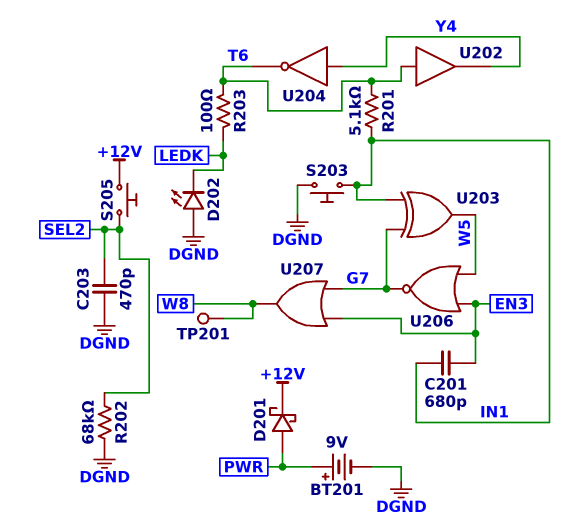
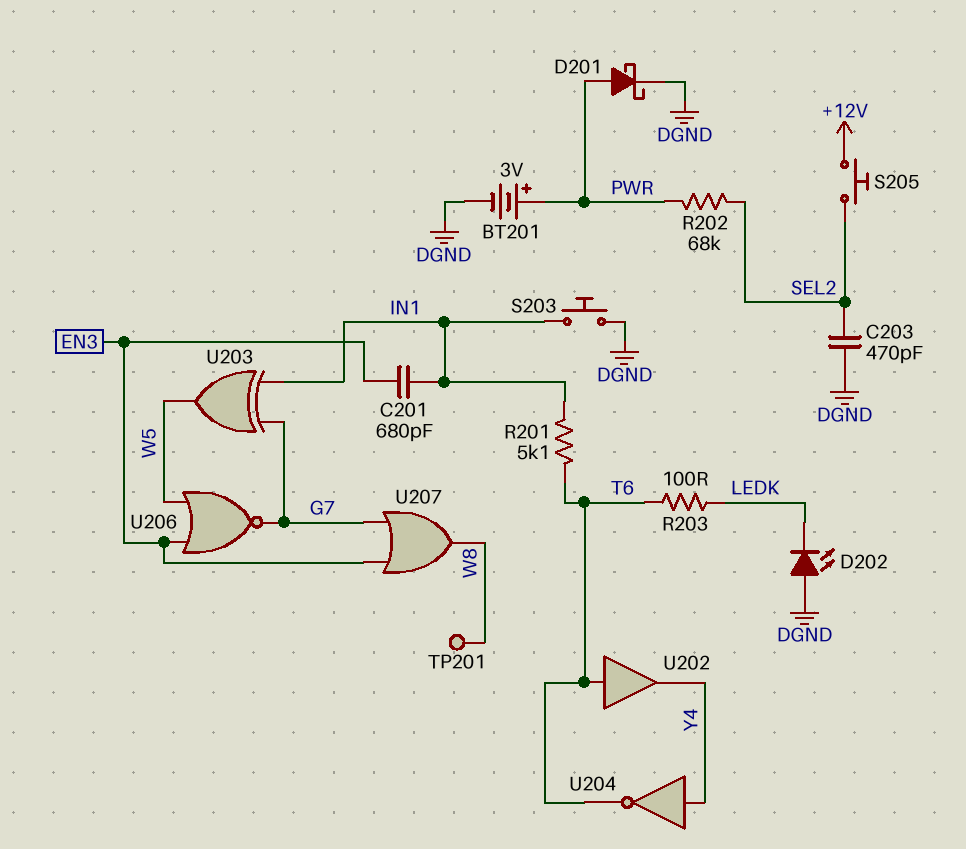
BT201: 9V (plus PWR, minus DGND) -> 3V (plus PWR, minus DGND)
D201: schottky (A PWR, K +12V) -> schottky (A PWR, K DGND)
R202: 68k (DGND, SEL2) -> 68k (PWR, SEL2)

